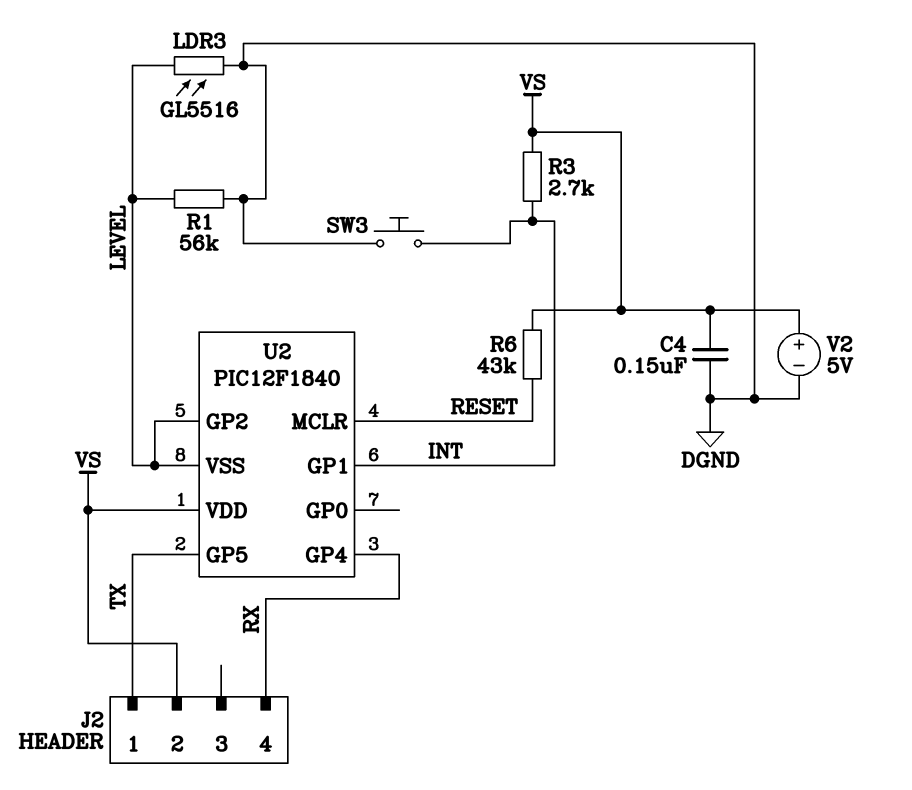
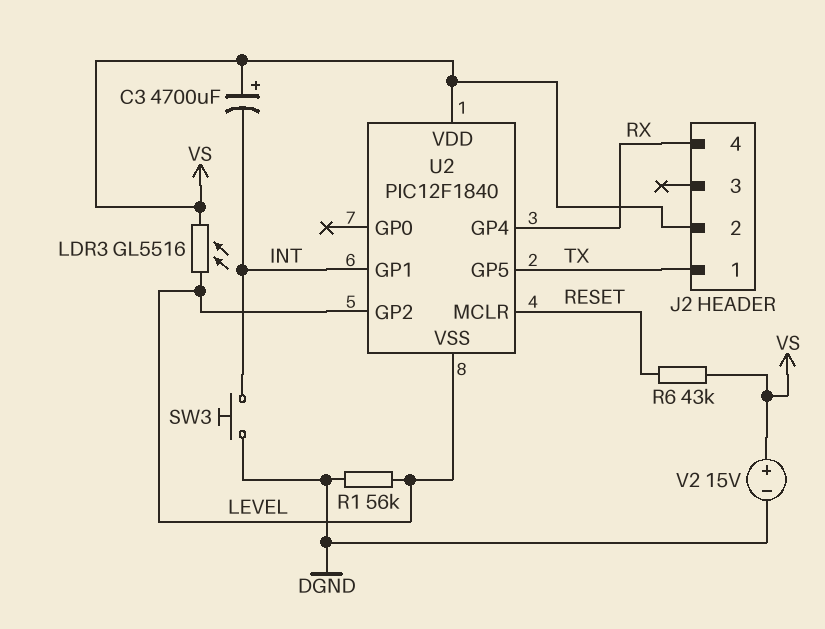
C3: none -> 4700uF (plus VS, minus INT)
C4: 150nF (DGND, VS) -> none
LDR3: GL5516 (DGND, LEVEL) -> GL5516 (LEVEL, VS)
R3: 2.7k (INT, VS) -> none
V2: 5V (plus VS, minus DGND) -> 15V (plus VS, minus DGND)

